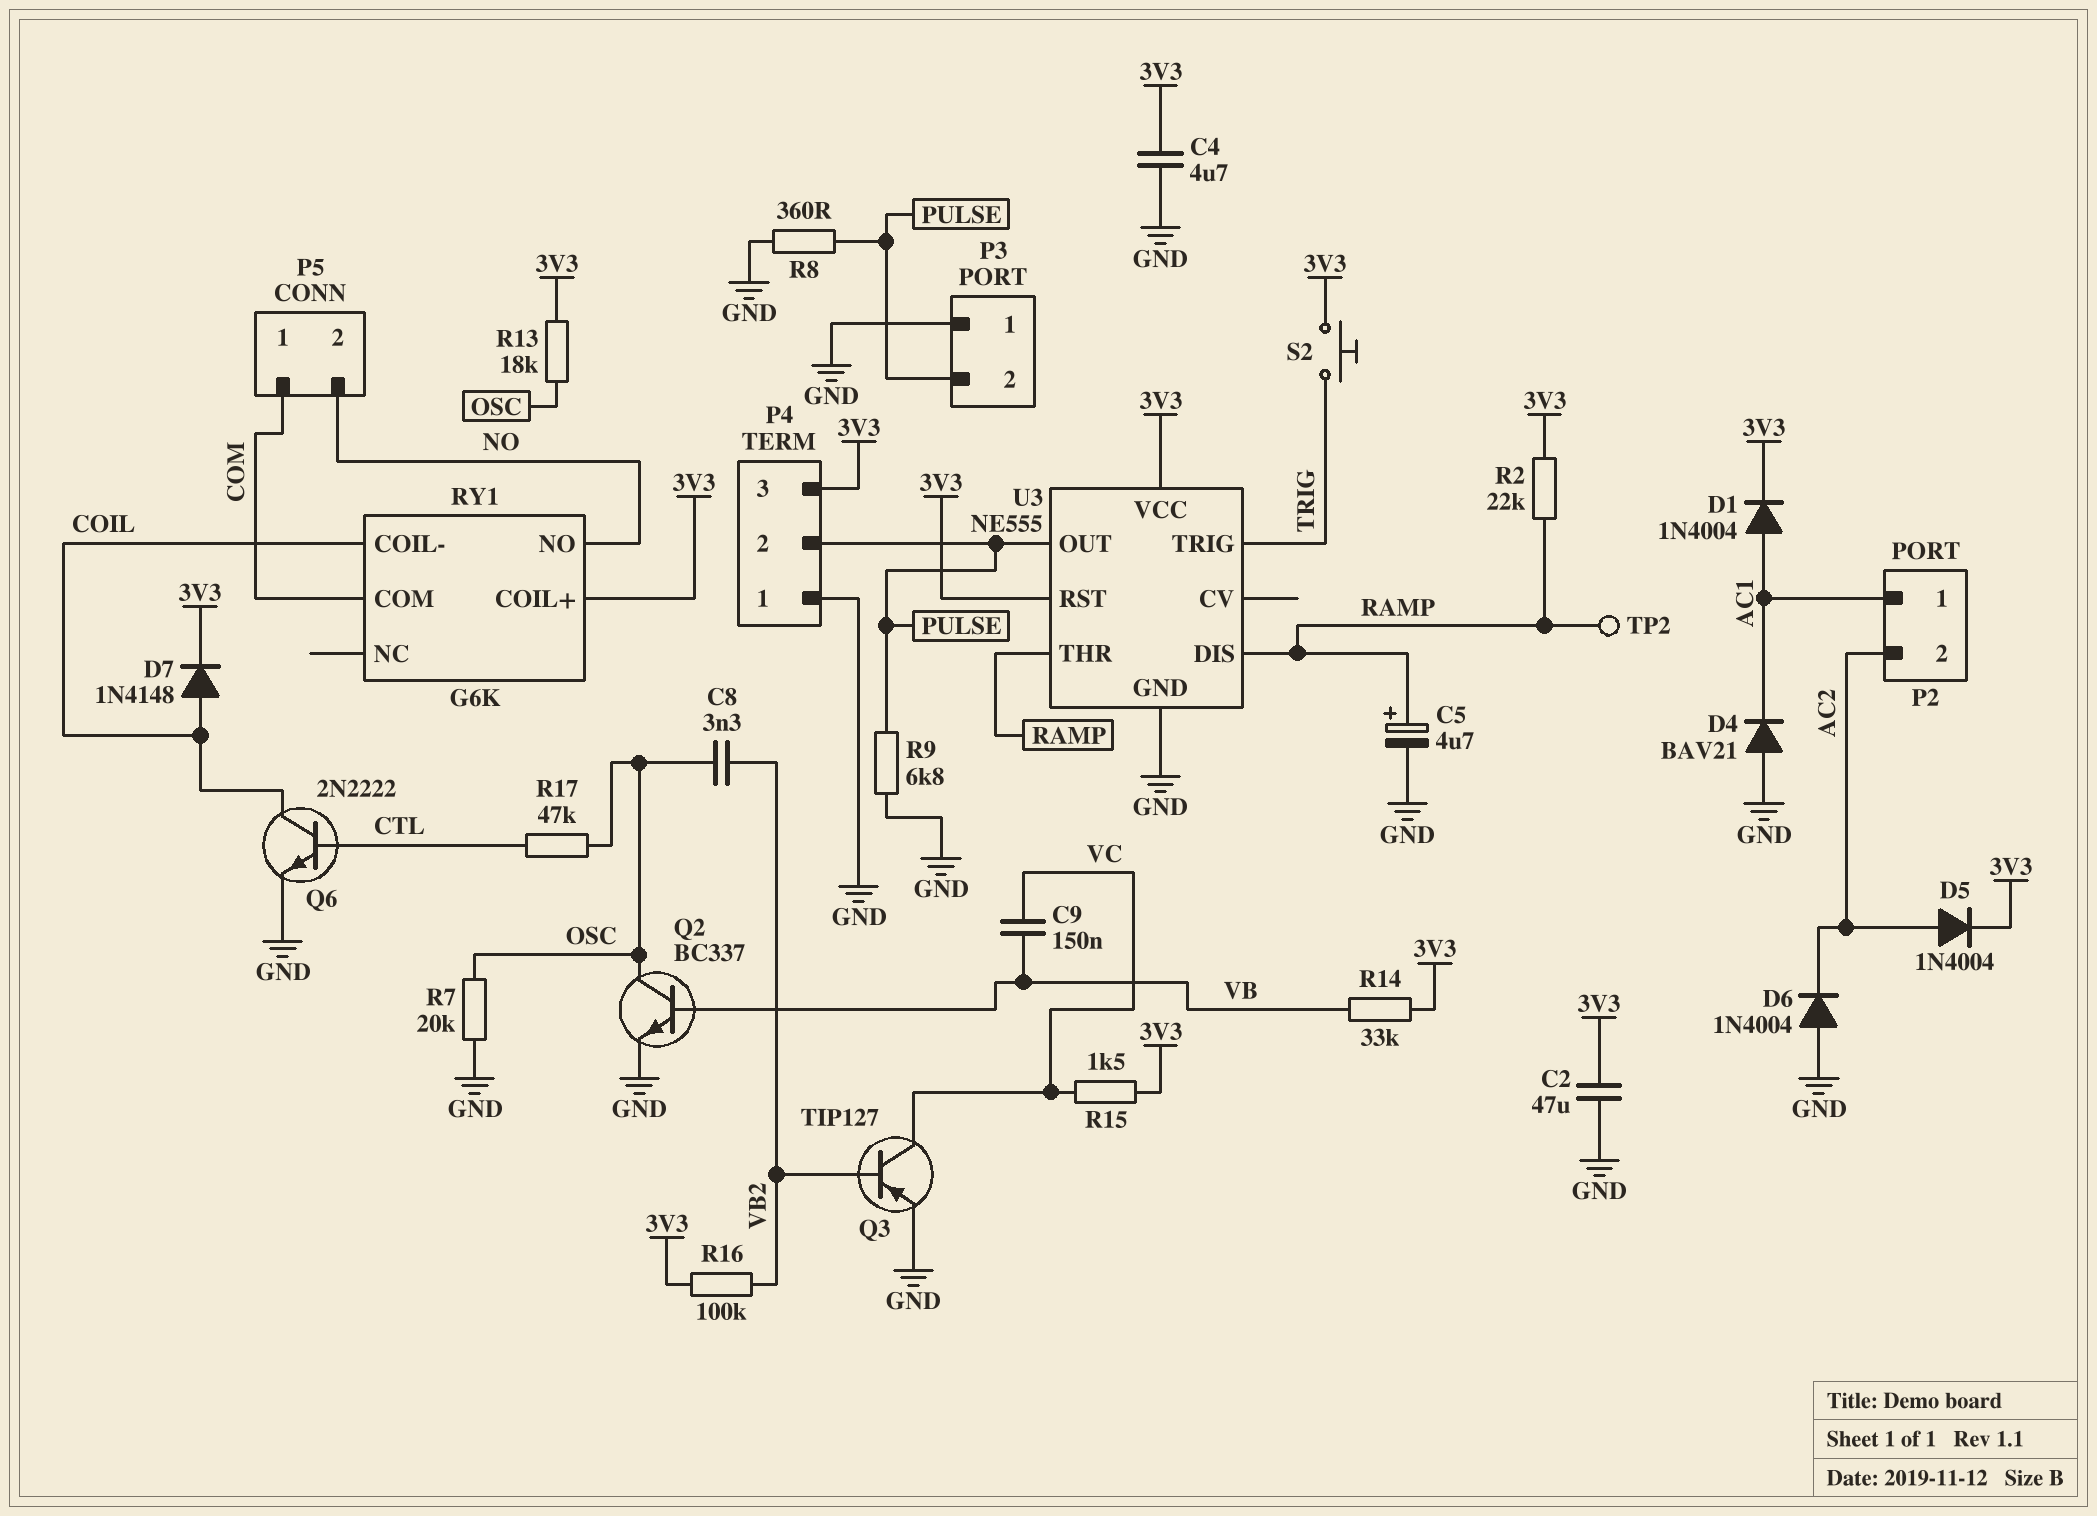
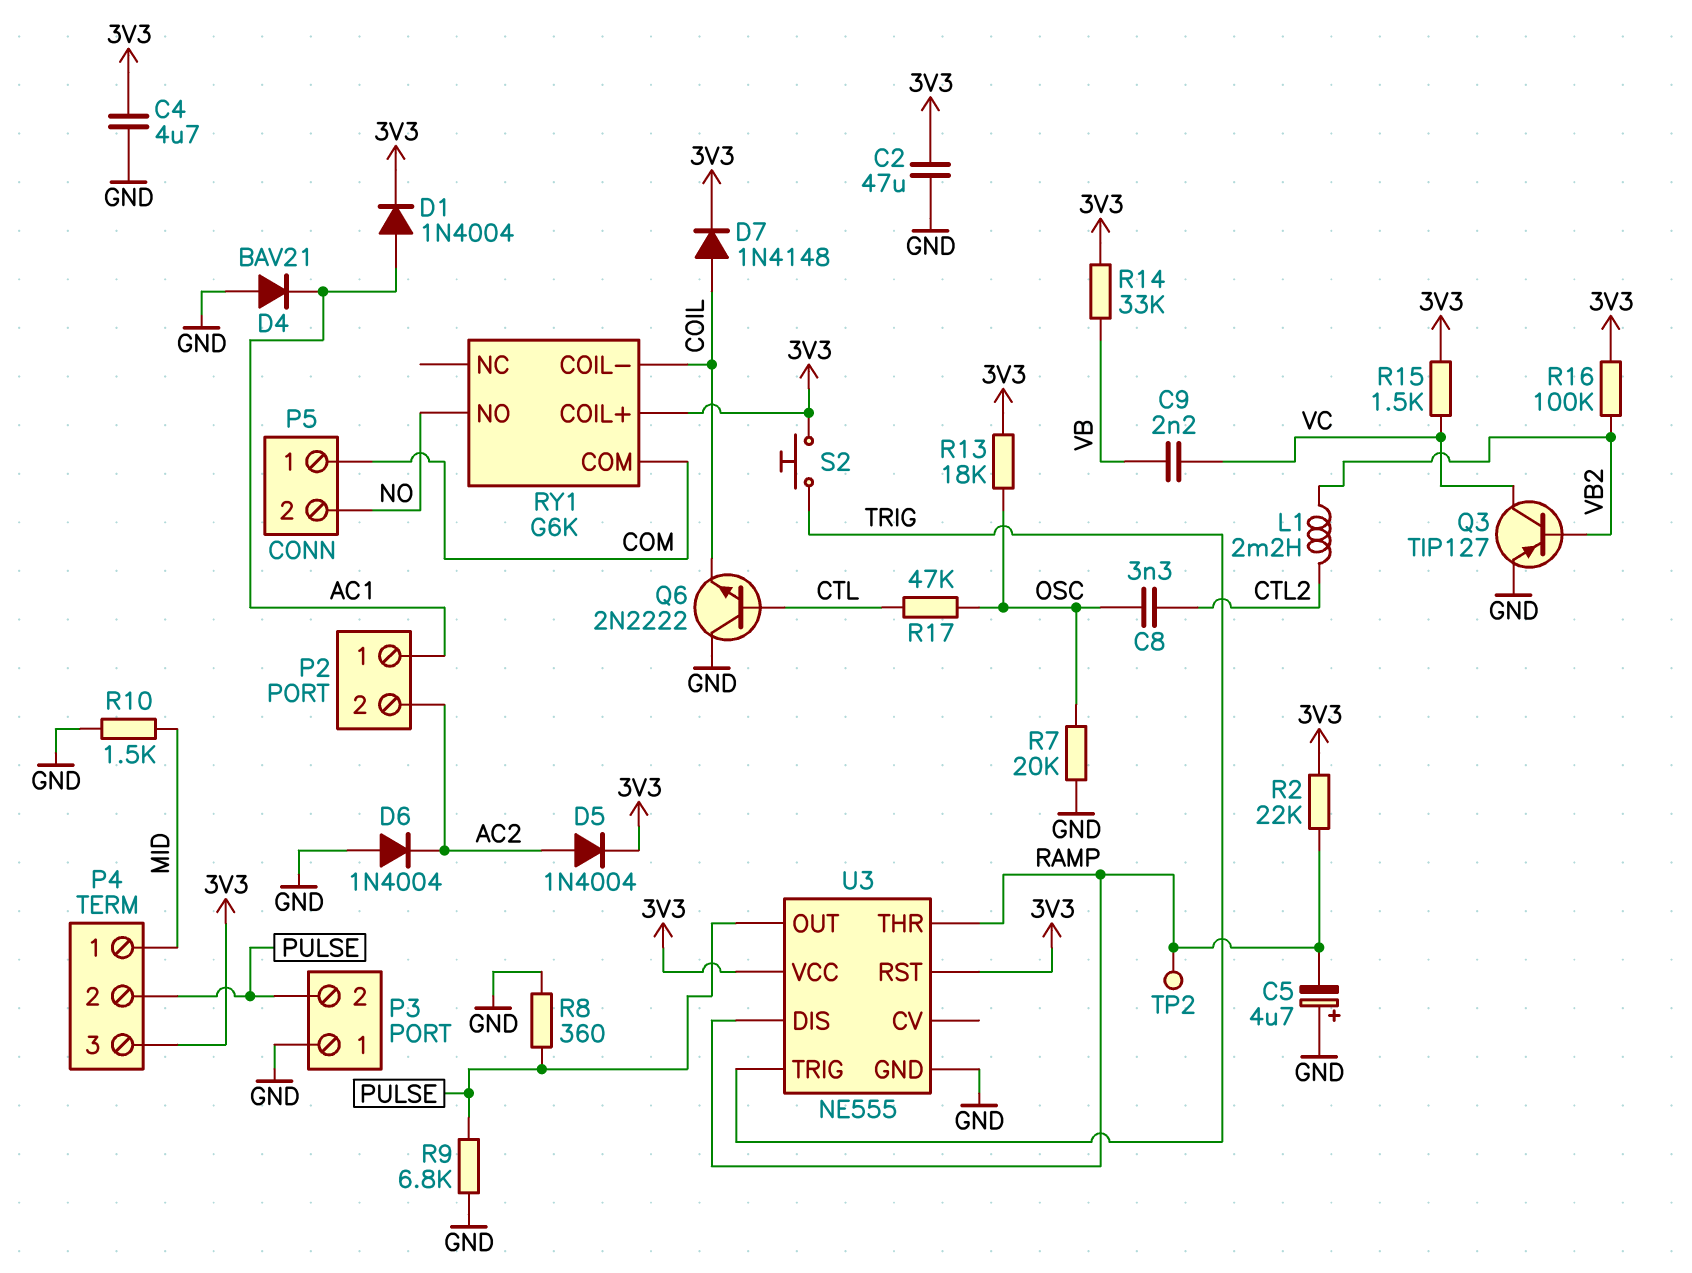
C5: 4.7uF (plus RAMP, minus GND) -> 4.7uF (plus GND, minus RAMP)
C8: 3.3nF (OSC, VB2) -> 3.3nF (CTL2, OSC)
C9: 150nF (VB, VC) -> 2.2nF (VB, VC)
L1: none -> 2.2mH (CTL2, VB2)
P4 pin 1: GND -> MID
Q2: NPN BC337 (B VB, C OSC, E GND) -> none
Q6: NPN 2N2222 (B CTL, C COIL, E GND) -> NPN 2N2222 (B CTL, C GND, E COIL)
R10: none -> 1.5k (GND, MID)

